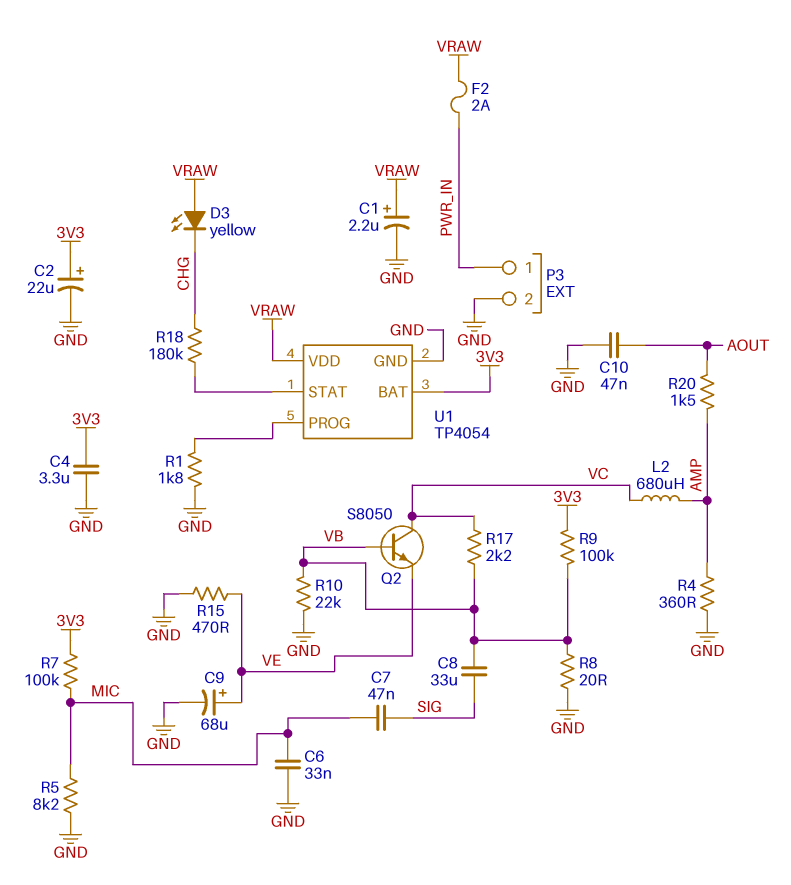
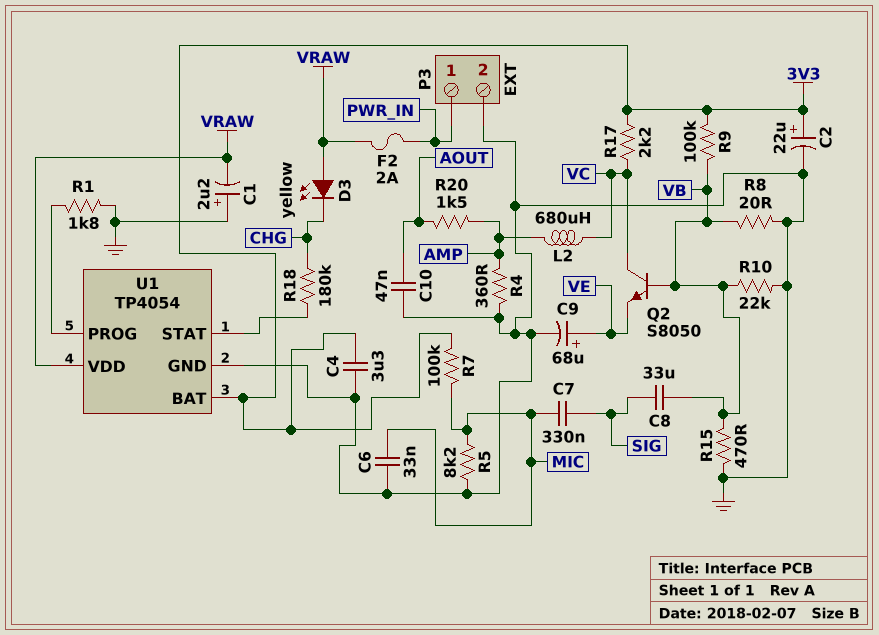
C1: 2.2uF (plus VRAW, minus GND) -> 2.2uF (plus GND, minus VRAW)
C7: 47nF (MIC, SIG) -> 330nF (MIC, SIG)
R15: 470 (GND, VE) -> 470 (GND, VB)
R17: 2.2k (VB, VC) -> 2.2k (3V3, VC)

